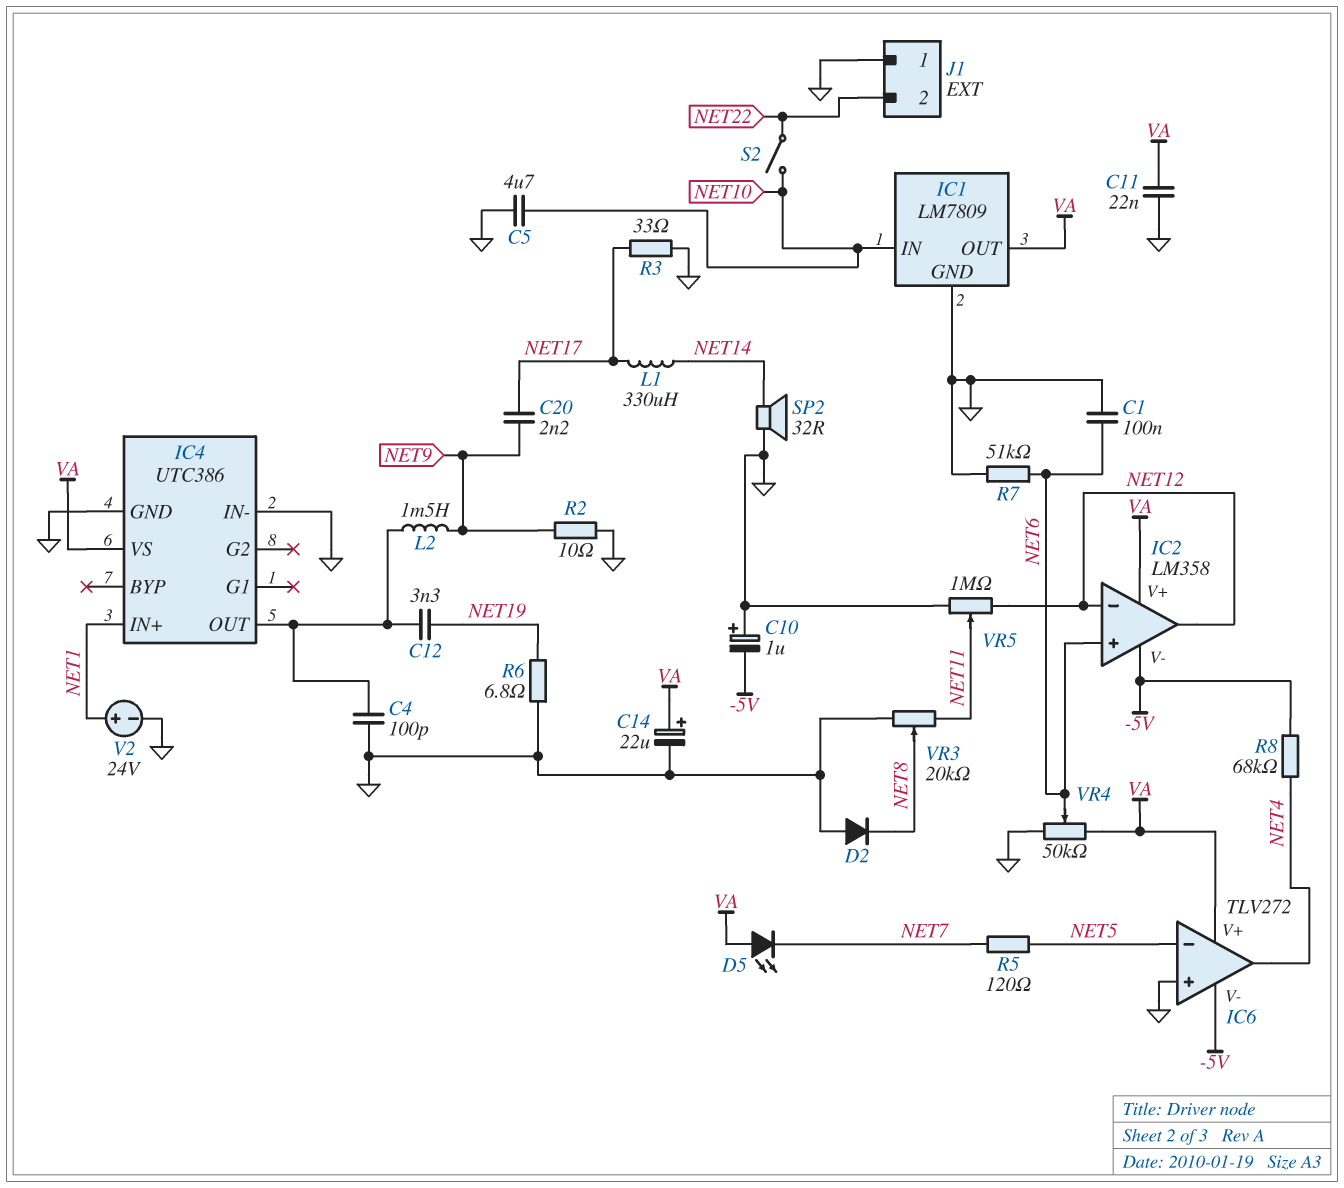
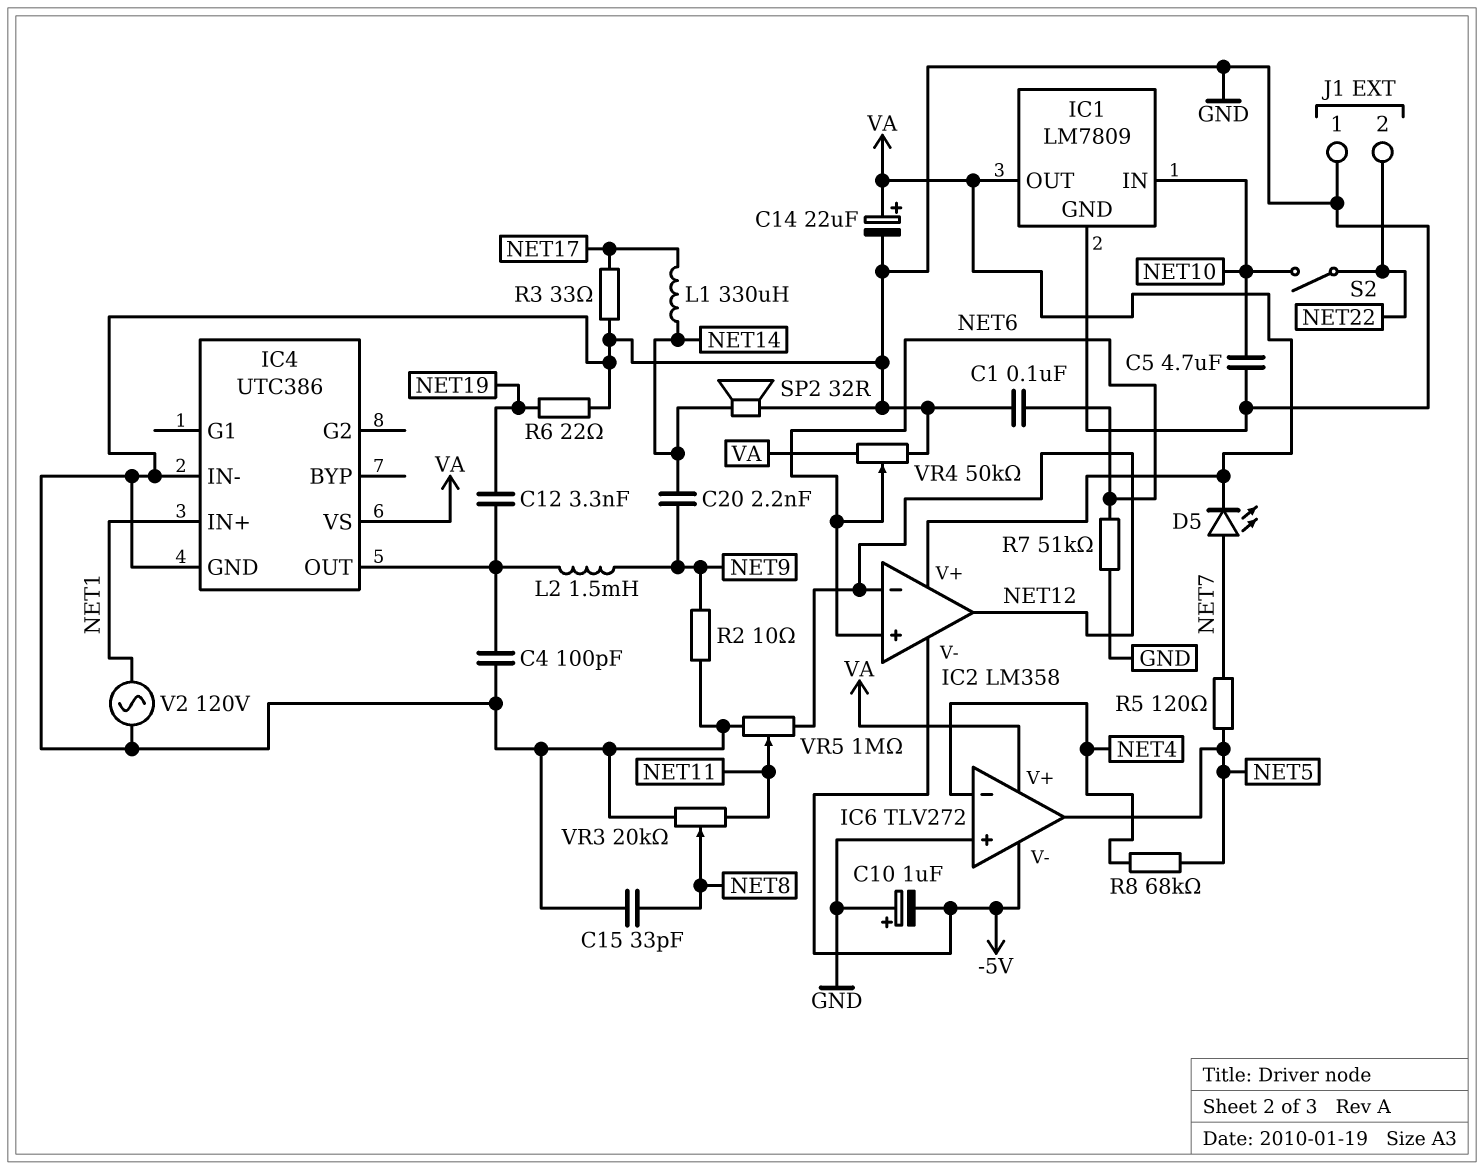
C11: 22nF (GND, VA) -> none
C15: none -> 33pF (GND, NET8)
C20: 2.2nF (NET9, NET17) -> 2.2nF (NET9, NET14)
D2: diode (A GND, K NET8) -> none
D5: LED (A VA, K NET7) -> LED (A NET7, K VA)
IC6 pin in-: NET5 -> NET4
IC6 pin out: NET4 -> NET5
R6: 6.8 (GND, NET19) -> 22 (GND, NET19)
R8: 68k (-5V, NET4) -> 68k (NET4, NET5)
V2: 24V (plus NET1, minus GND) -> AC 120V (GND, NET1)

